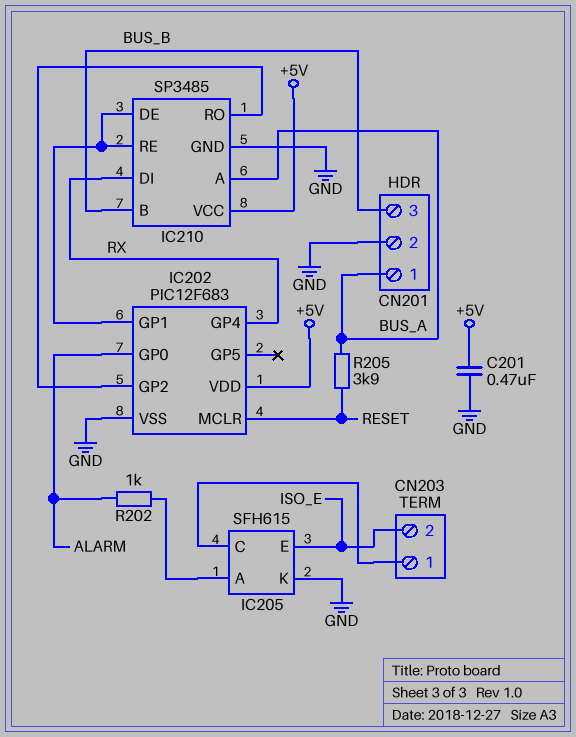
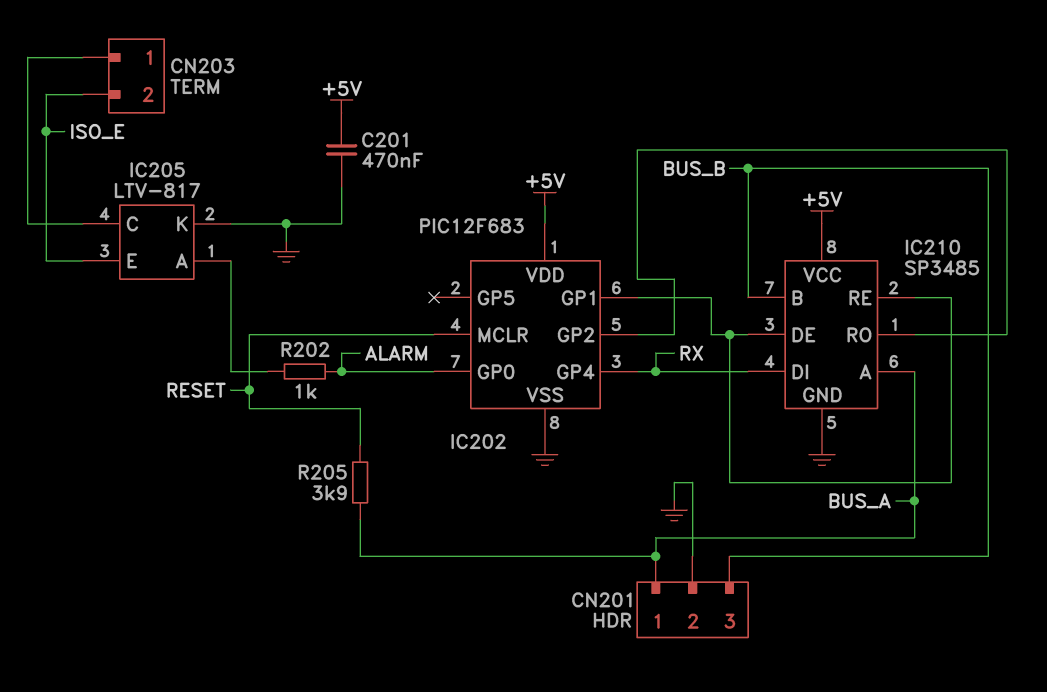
IC205: SFH615 -> LTV-817

